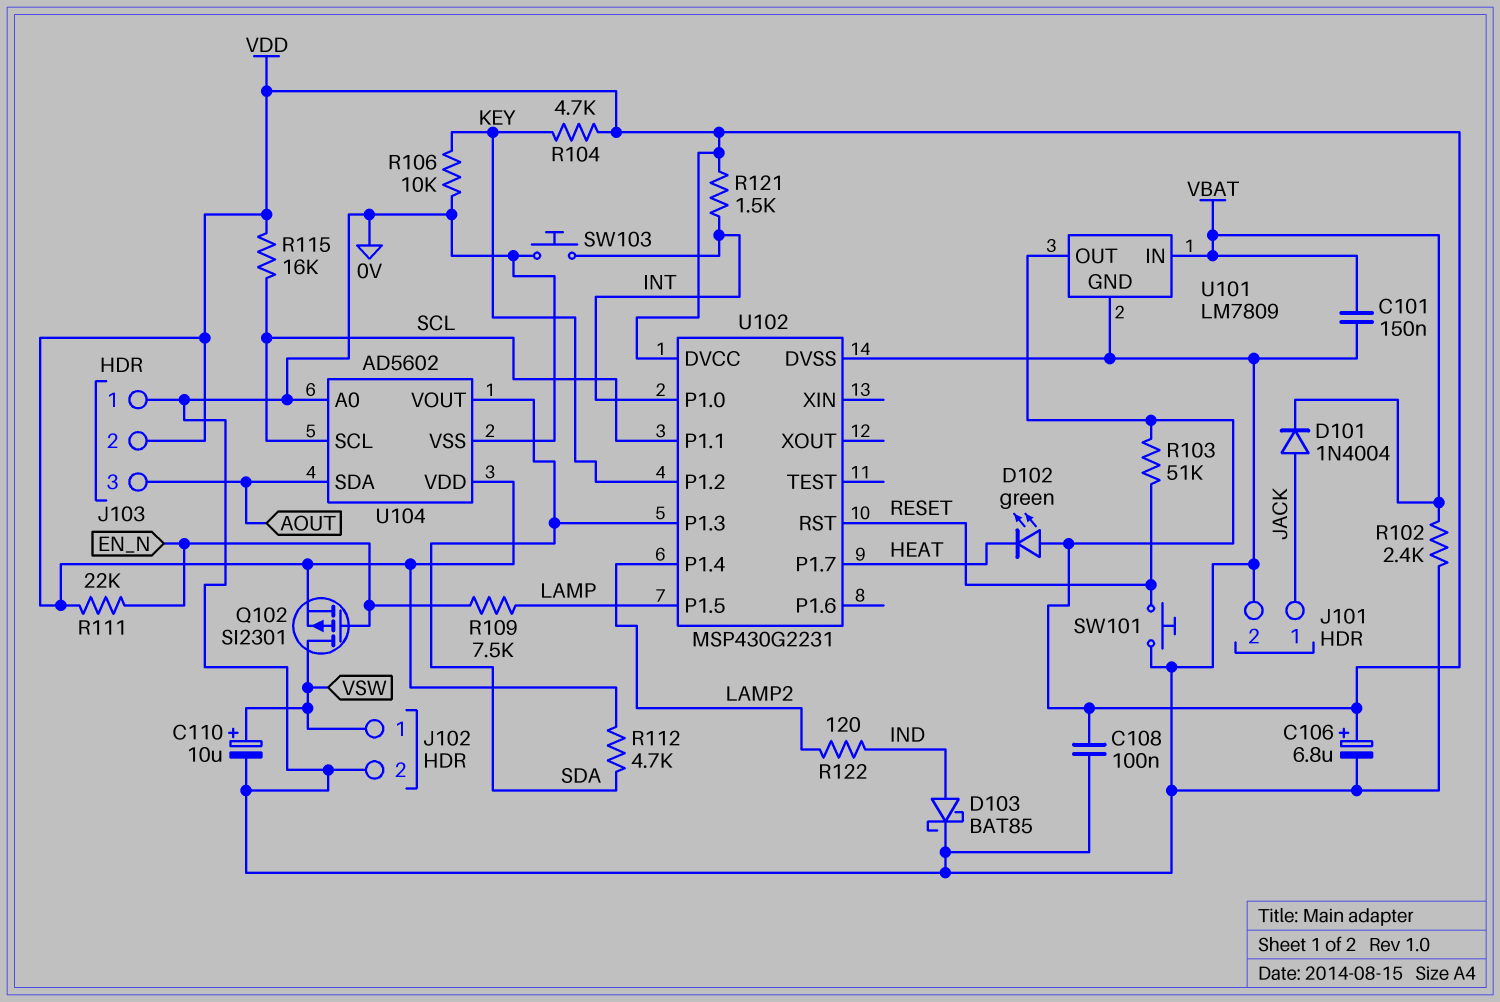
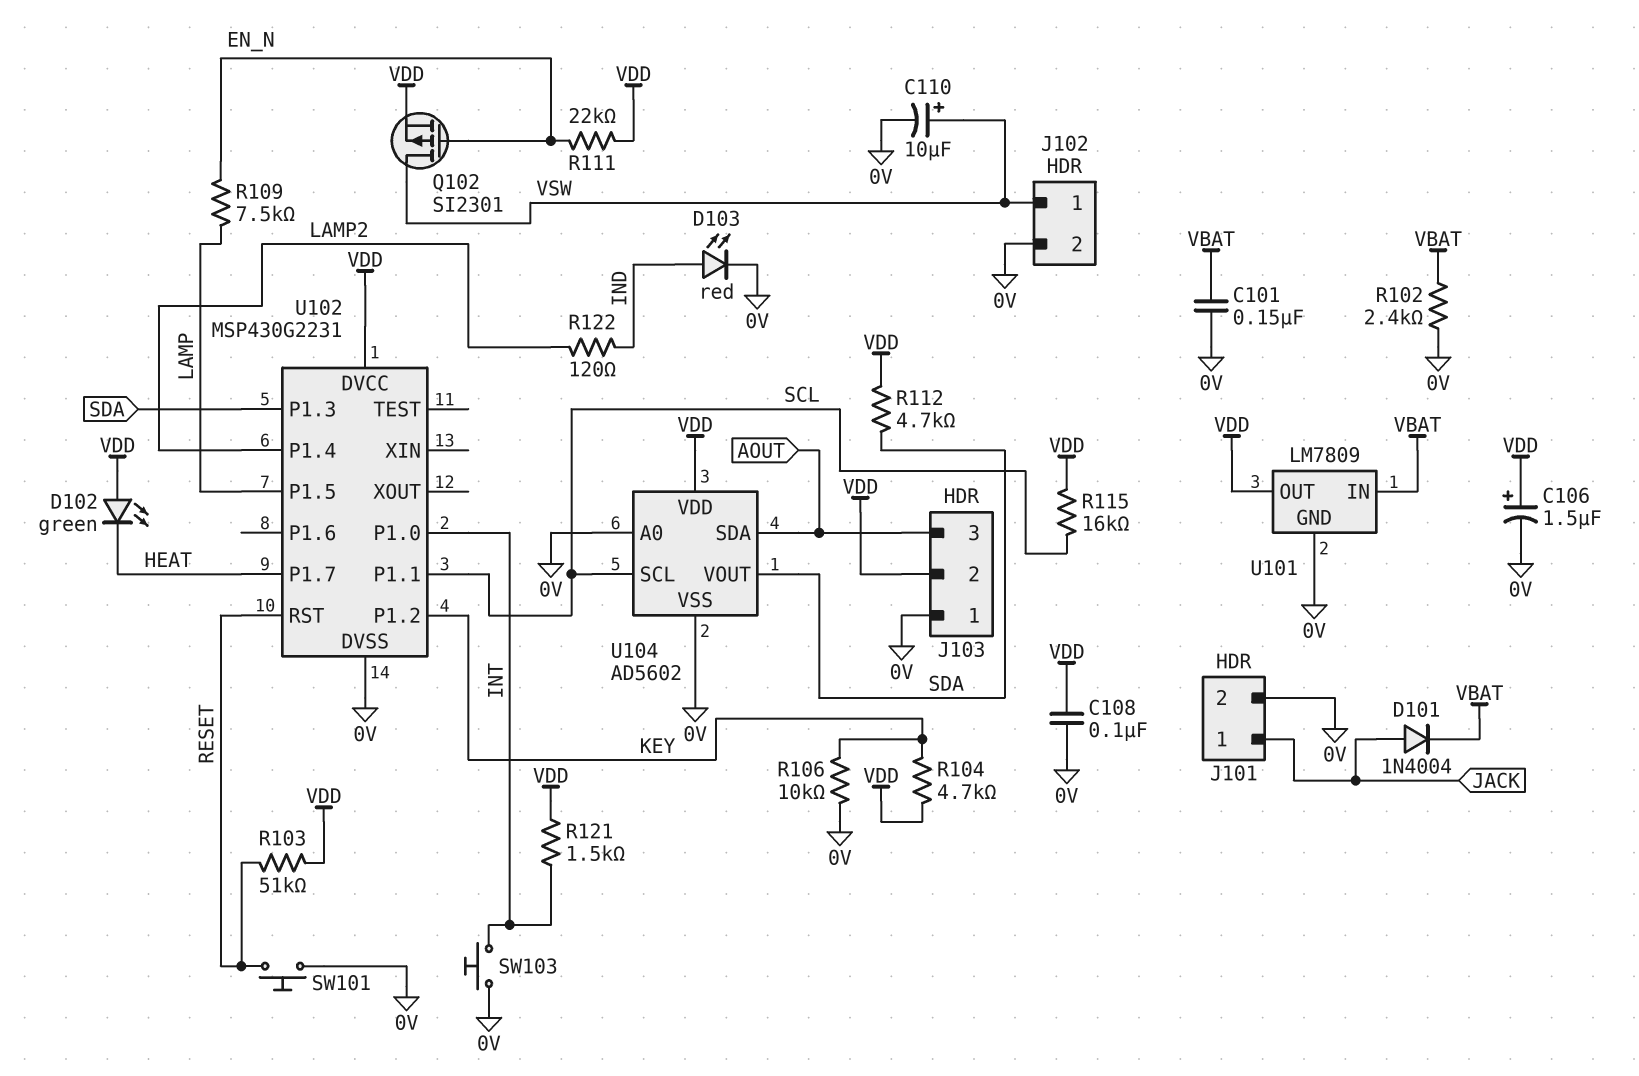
C106: 6.8uF (plus VDD, minus 0V) -> 1.5uF (plus VDD, minus 0V)
D103: schottky BAT85 (A IND, K 0V) -> LED red (A IND, K 0V)

